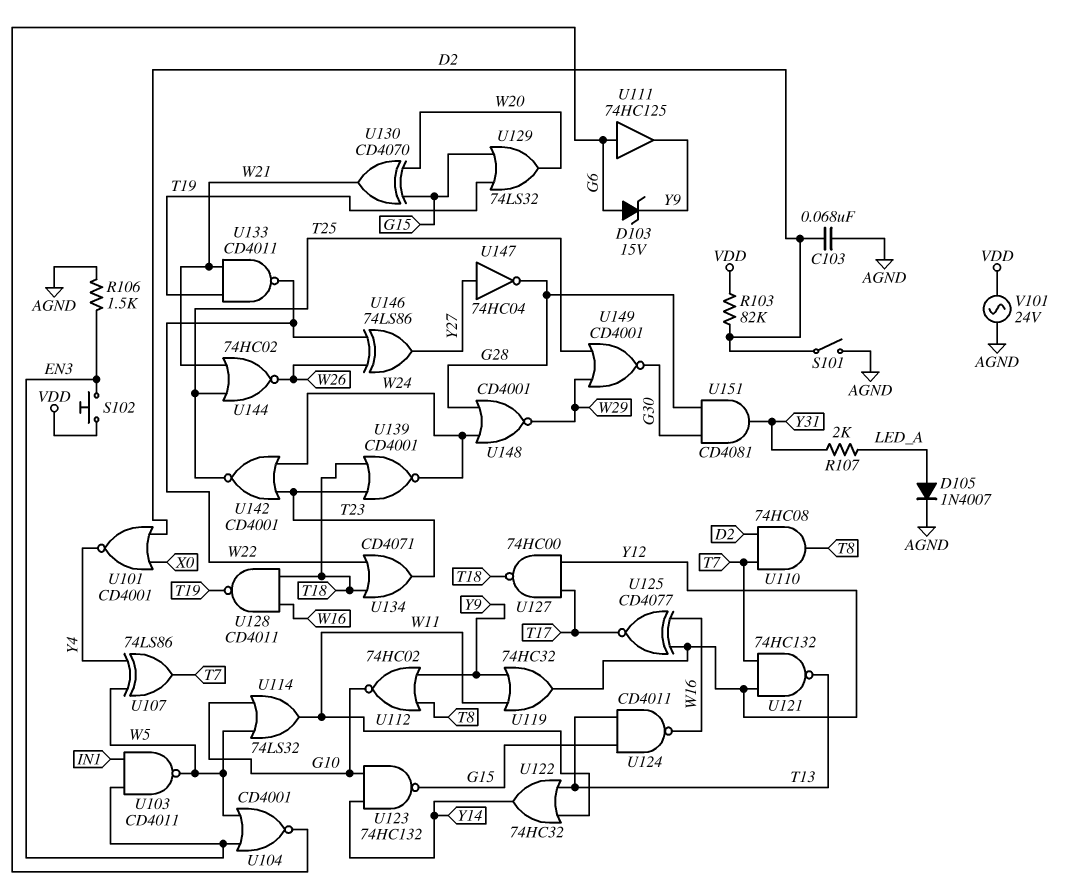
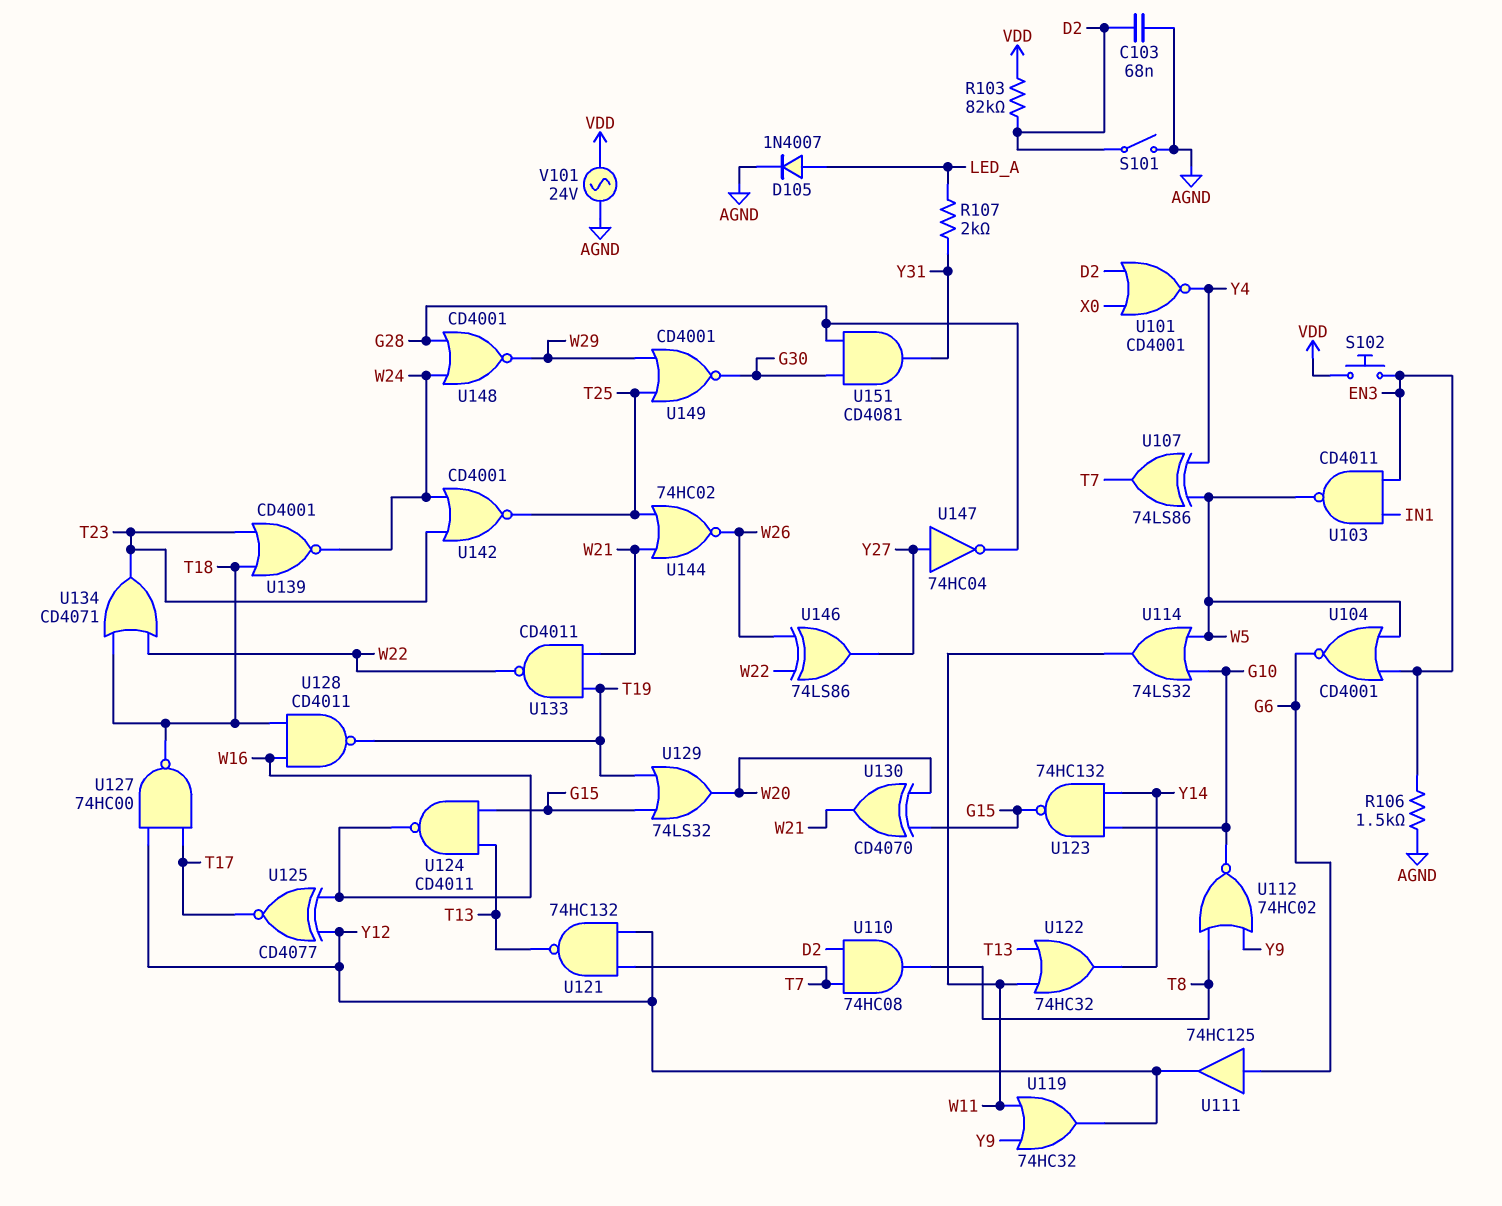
D103: zener 15V (A G6, K Y9) -> none
U111: buffer 74HC125 (in G6, out Y9) -> buffer 74HC125 (in G6, out Y12)

